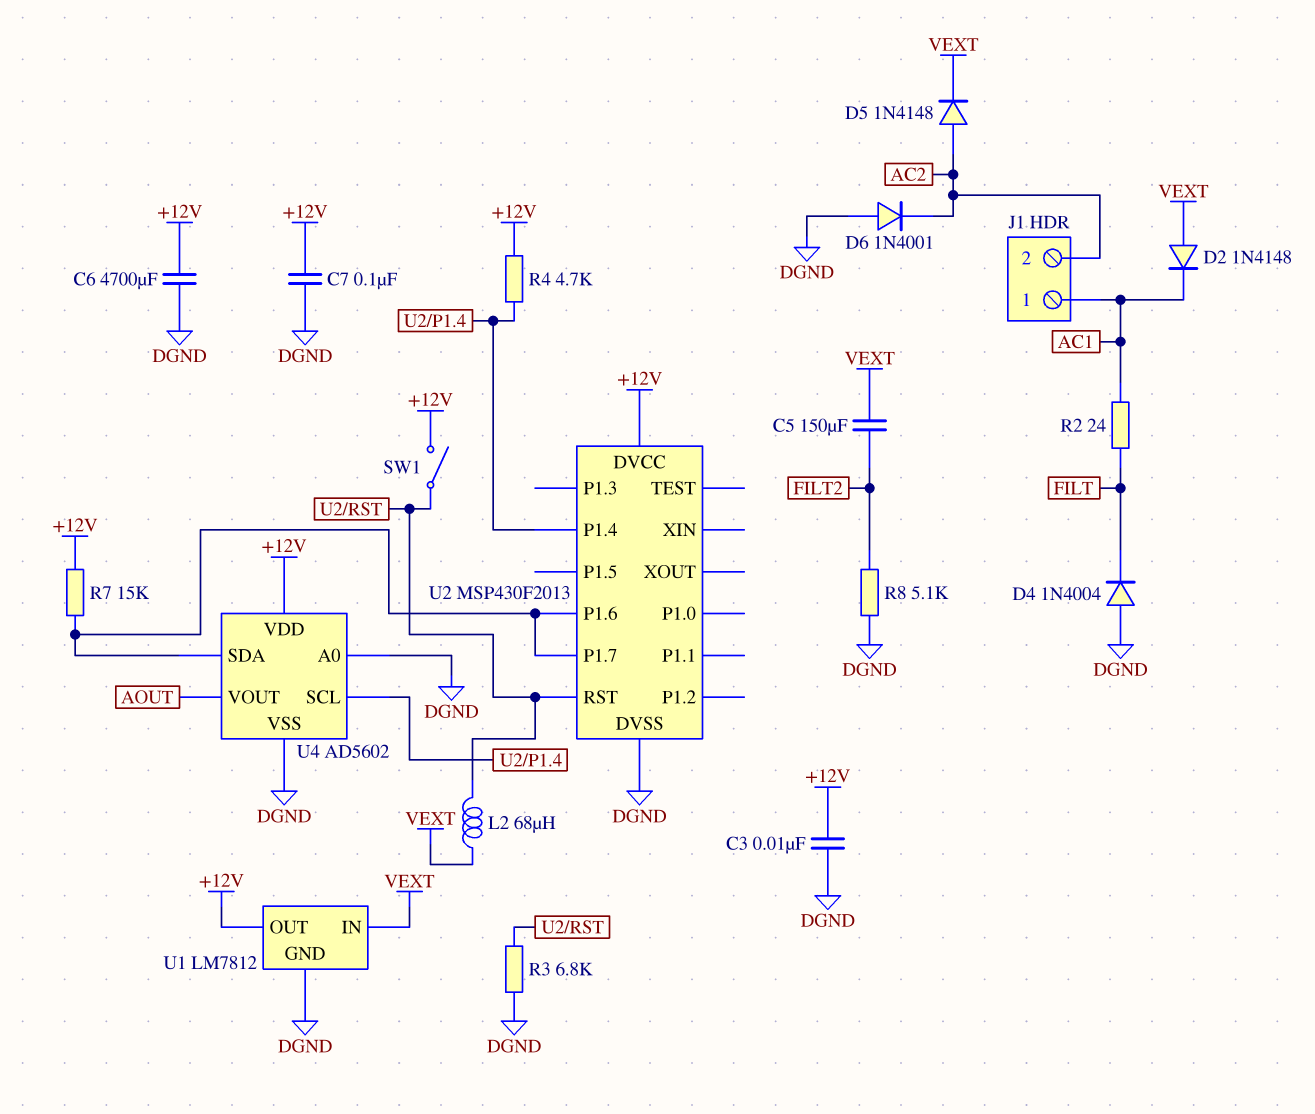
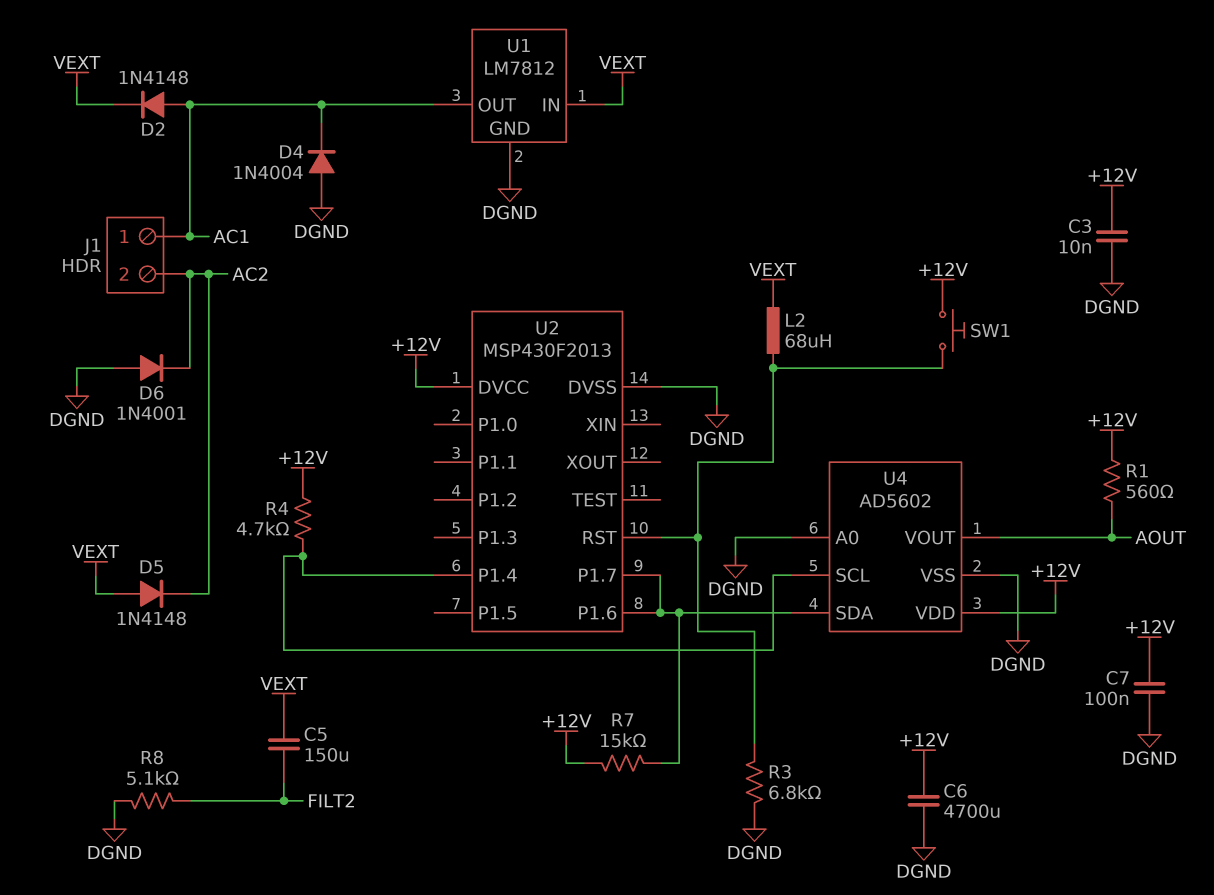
D2: diode 1N4148 (A VEXT, K AC1) -> diode 1N4148 (A AC1, K VEXT)
D4: diode 1N4004 (A DGND, K FILT) -> diode 1N4004 (A DGND, K AC1)
D5: diode 1N4148 (A AC2, K VEXT) -> diode 1N4148 (A VEXT, K AC2)
R1: none -> 560 (+12V, AOUT)
R2: 24 (AC1, FILT) -> none
SW1: switch (+12V, U2/RST) -> button (+12V, U2/RST)
U1 pin OUT: +12V -> AC1

